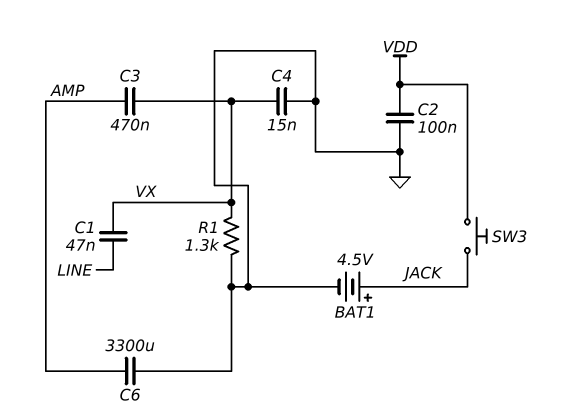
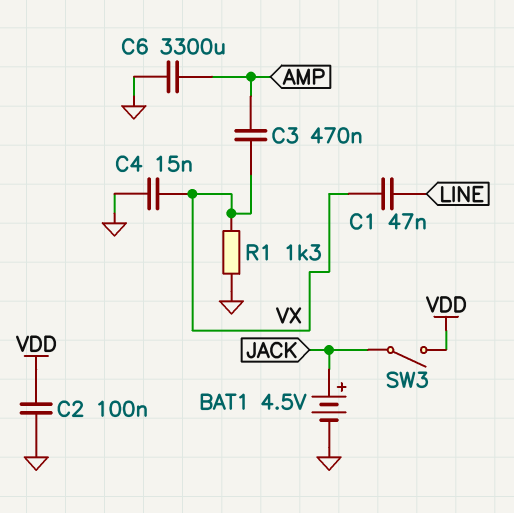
SW3: button (JACK, VDD) -> switch (JACK, VDD)

